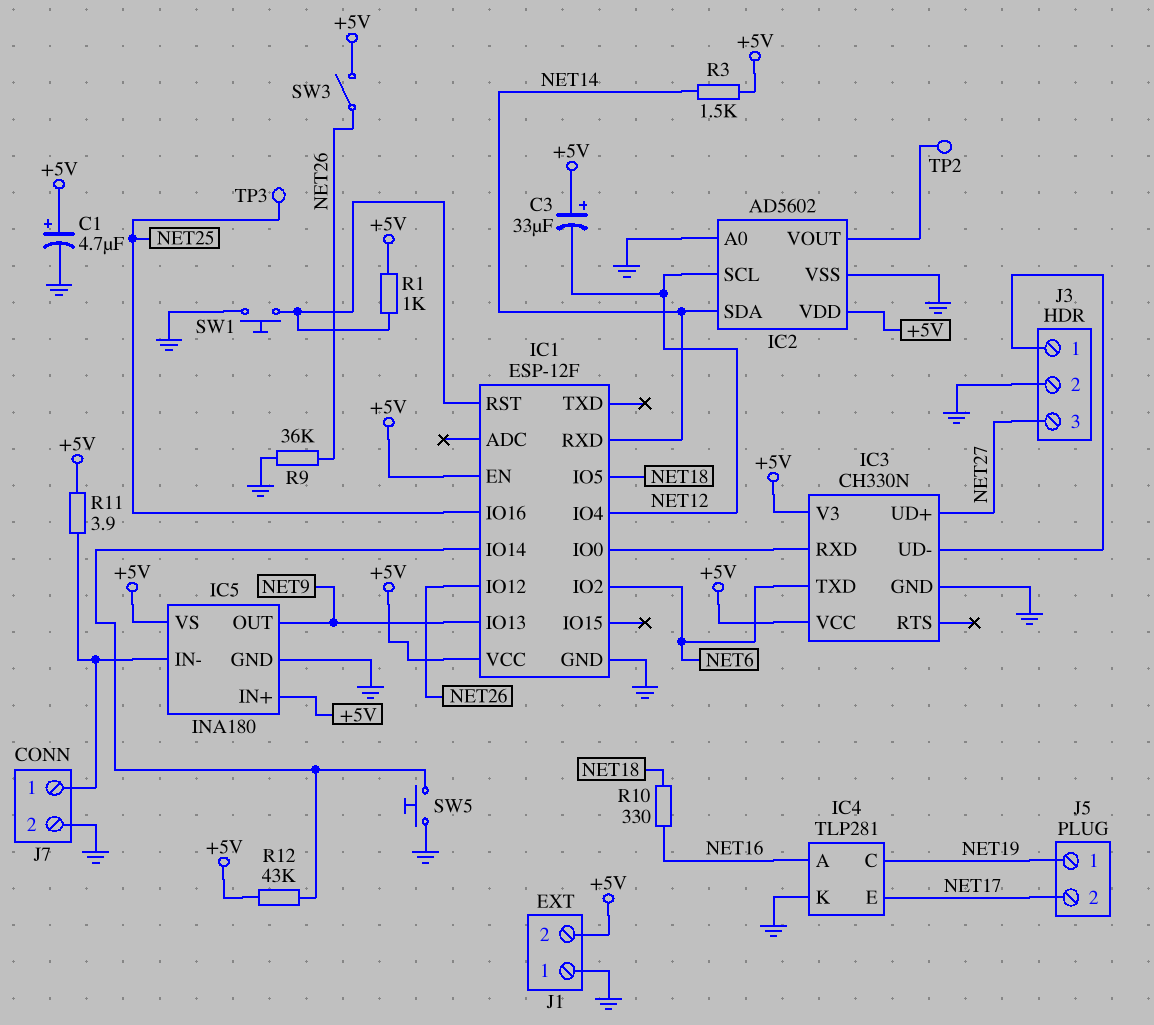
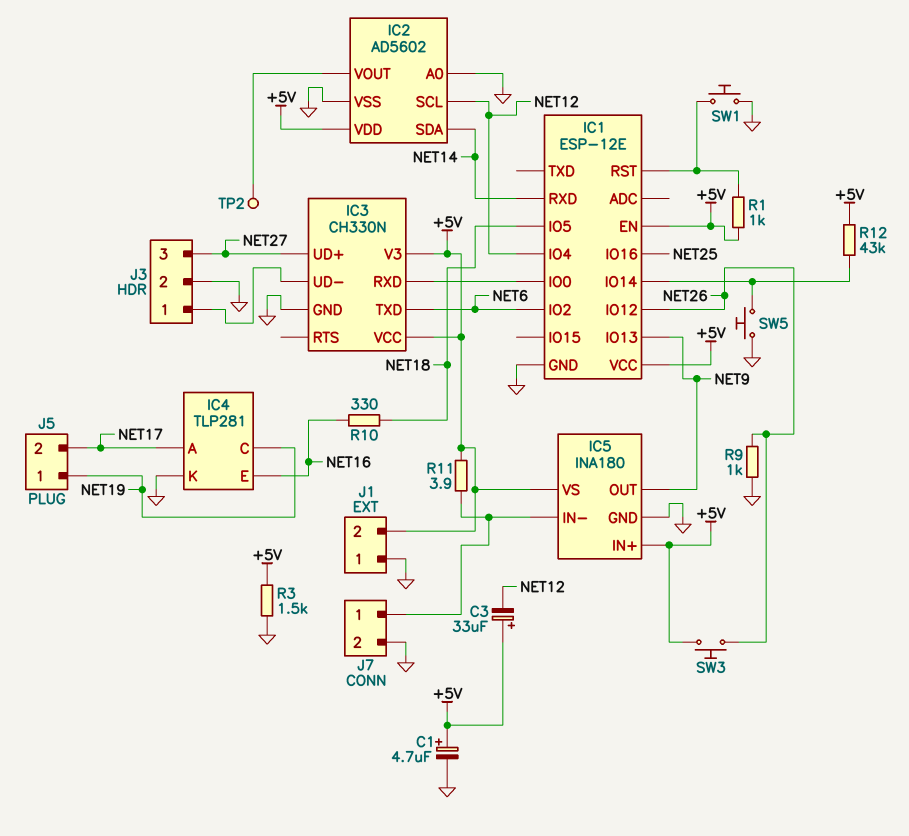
IC1: ESP-12F -> ESP-12E
IC4 pin A: NET16 -> NET17
IC4 pin E: NET17 -> NET16
R3: 1.5k (+5V, NET14) -> 1.5k (+5V, GND)
R9: 36k (GND, NET26) -> 1k (GND, NET26)
SW3: switch (+5V, NET26) -> button (+5V, NET26)
TP3: test point (NET25) -> none

